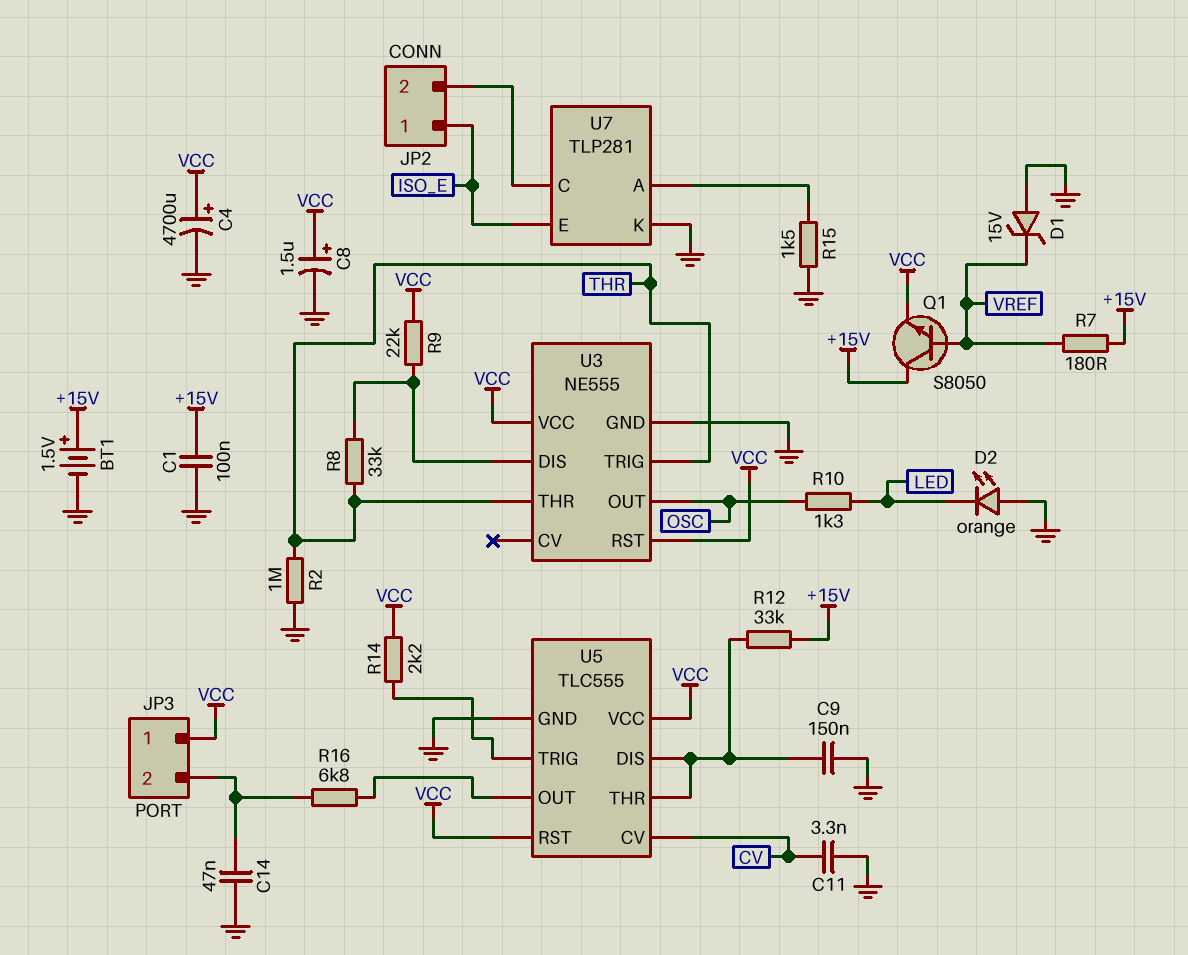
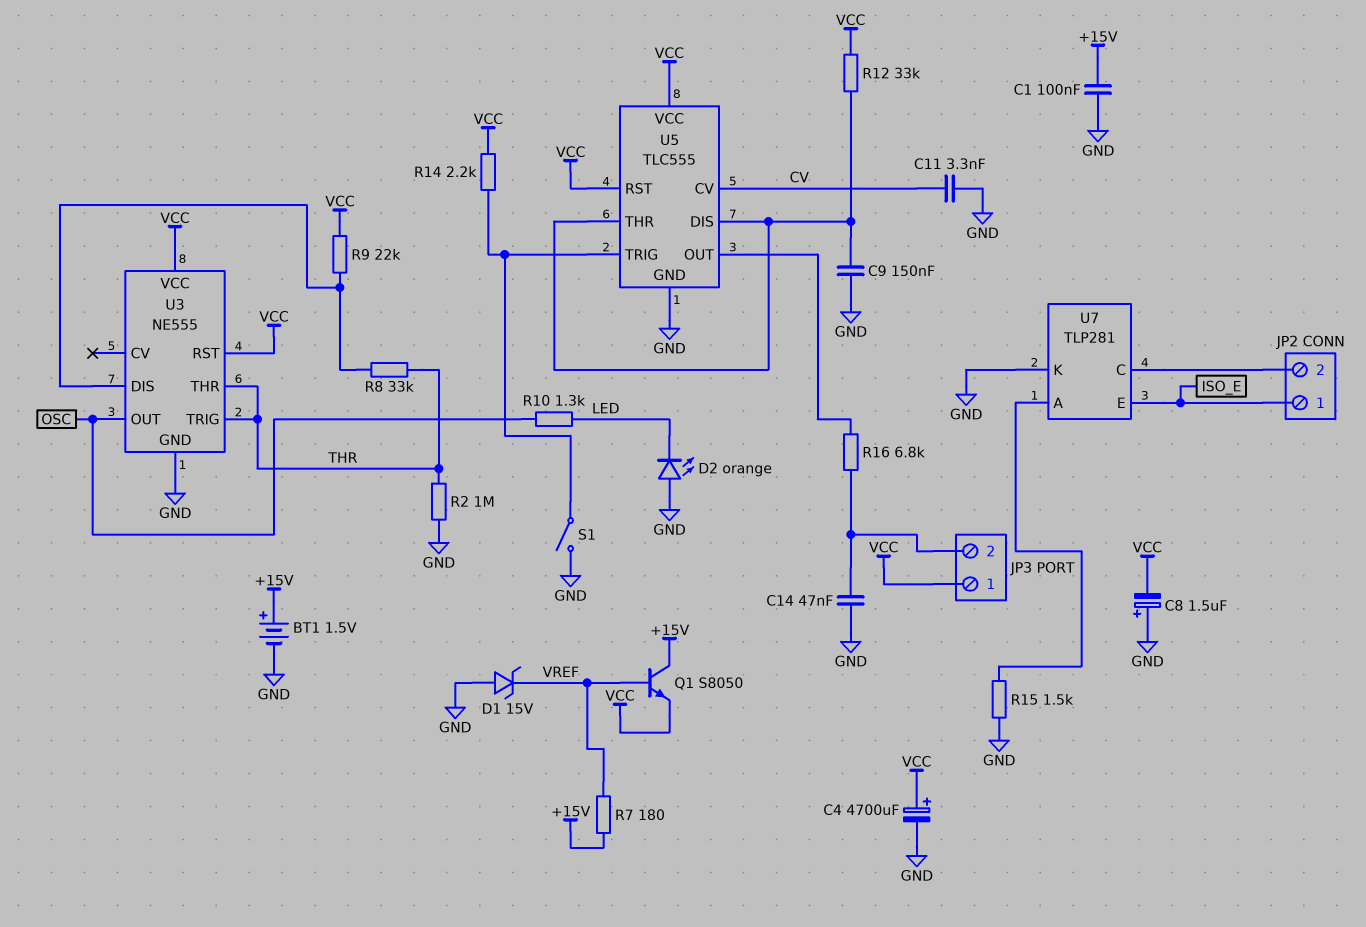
C8: 1.5uF (plus VCC, minus GND) -> 1.5uF (plus GND, minus VCC)
R12: 33k (+15V, U5/DIS) -> 33k (U5/DIS, VCC)
S1: none -> switch (GND, U5/TRIG)

